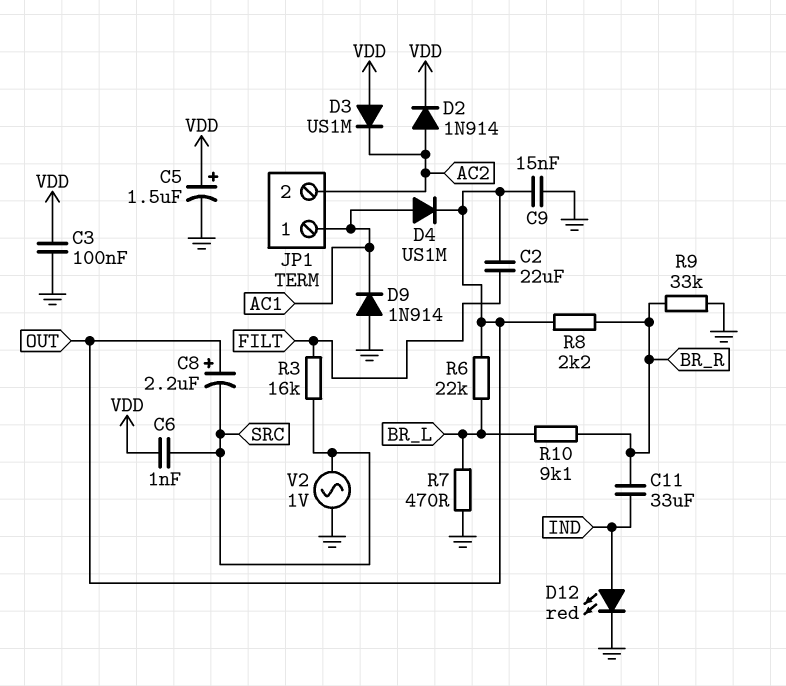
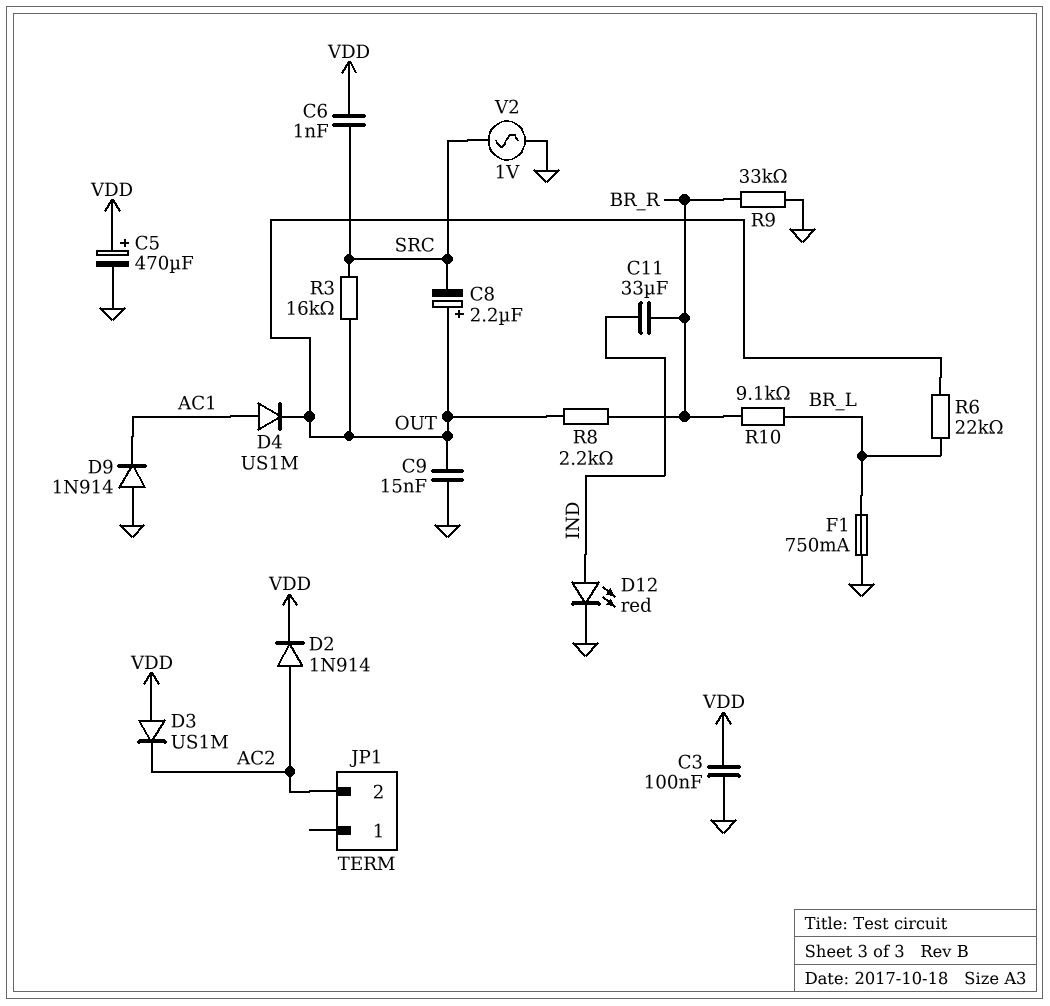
C2: 22uF (FILT, OUT) -> none
C5: 1.5uF (plus VDD, minus GND) -> 470uF (plus VDD, minus GND)
F1: none -> 750mA (BR_L, GND)
JP1 pin 1: AC1 -> none
R3: 16k (FILT, SRC) -> 16k (OUT, SRC)
R7: 470 (BR_L, GND) -> none

